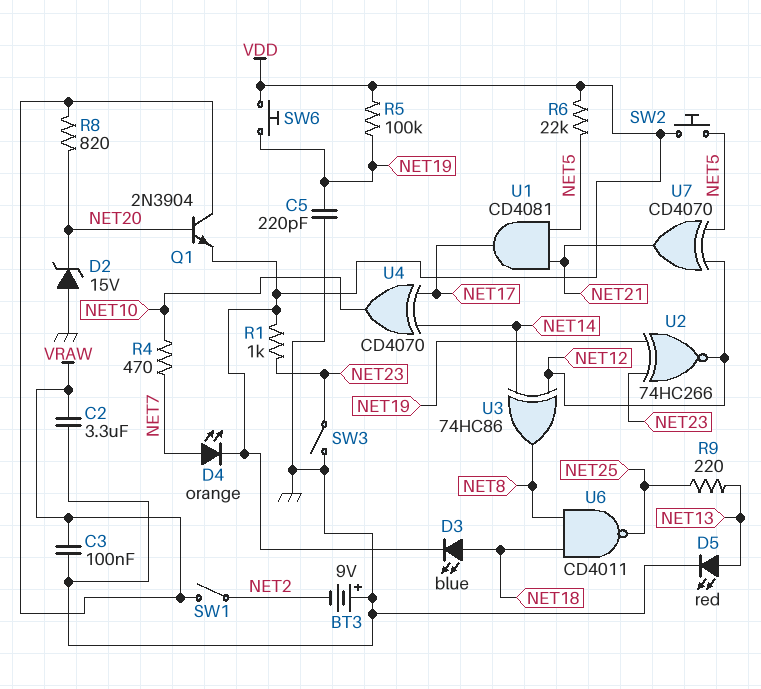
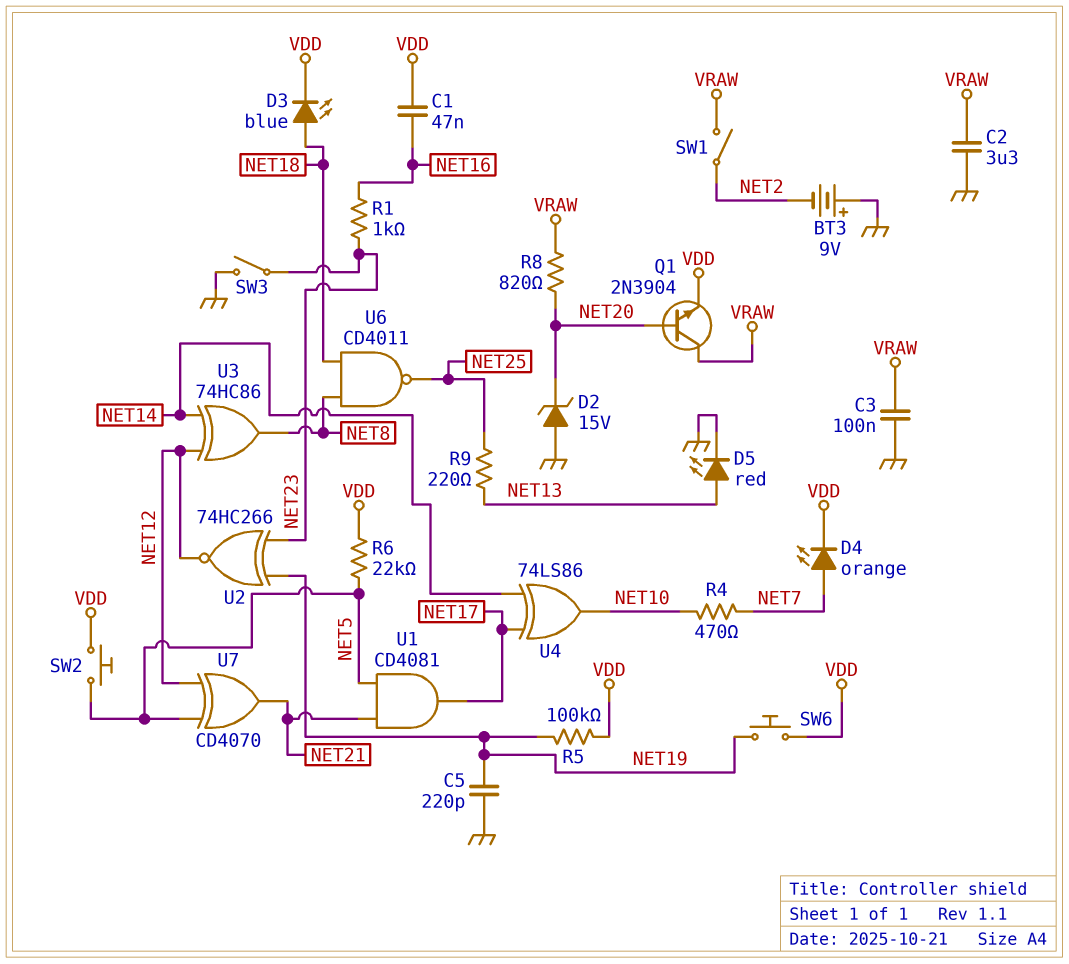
C1: none -> 47nF (NET16, VDD)
R1: 1k (NET23, VDD) -> 1k (NET16, NET23)
U4: XOR CD4070 (in NET14, in NET17, out NET10) -> XOR 74LS86 (in NET14, in NET17, out NET10)

